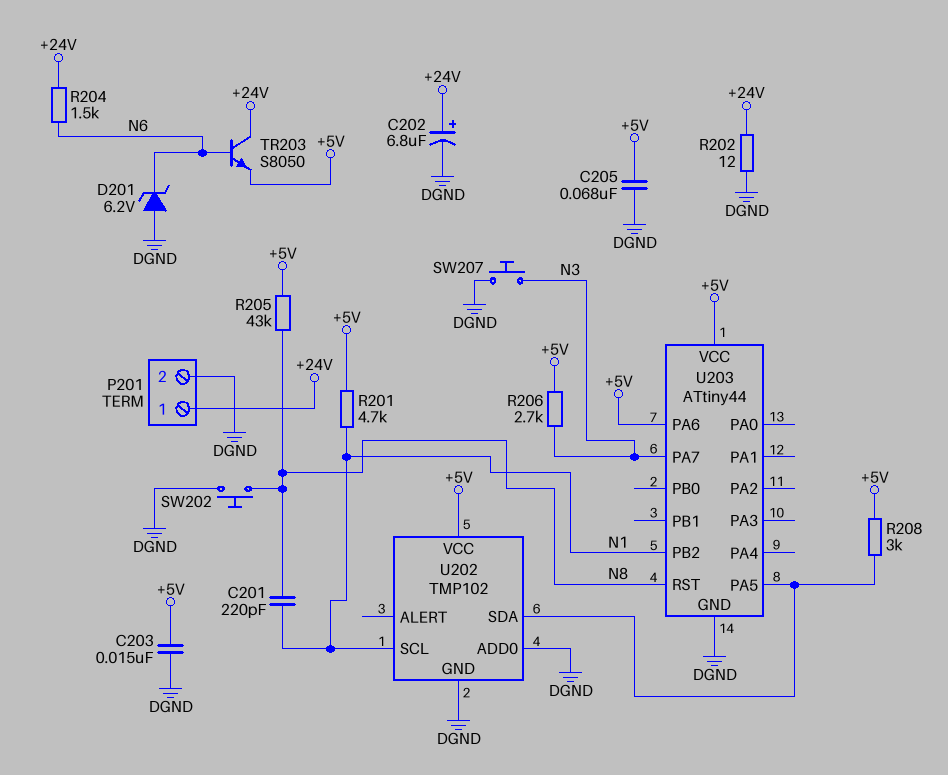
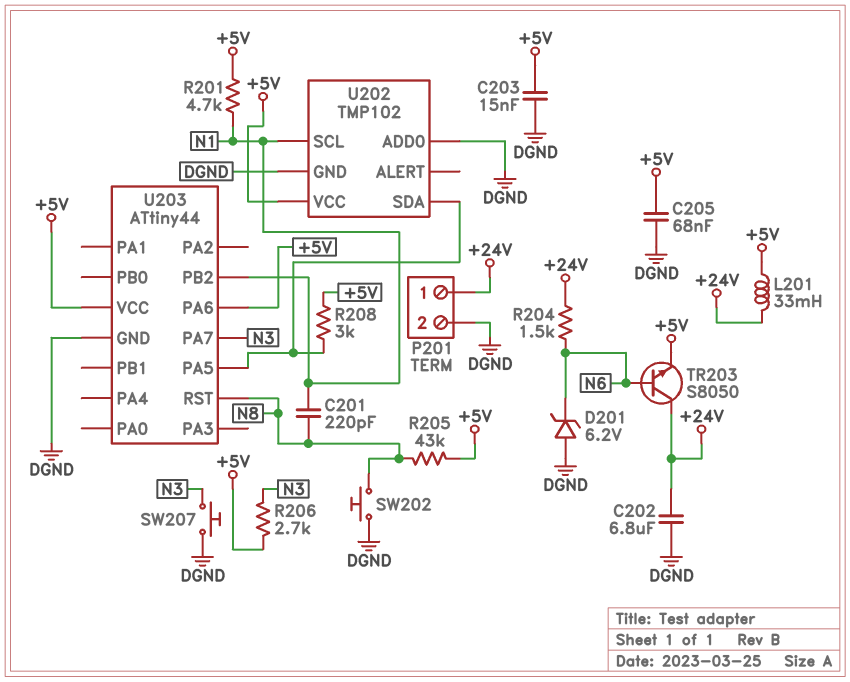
C202: 6.8uF (plus +24V, minus DGND) -> 6.8uF (+24V, DGND)
L201: none -> 33mH (+5V, +24V)
R202: 12 (+24V, DGND) -> none

